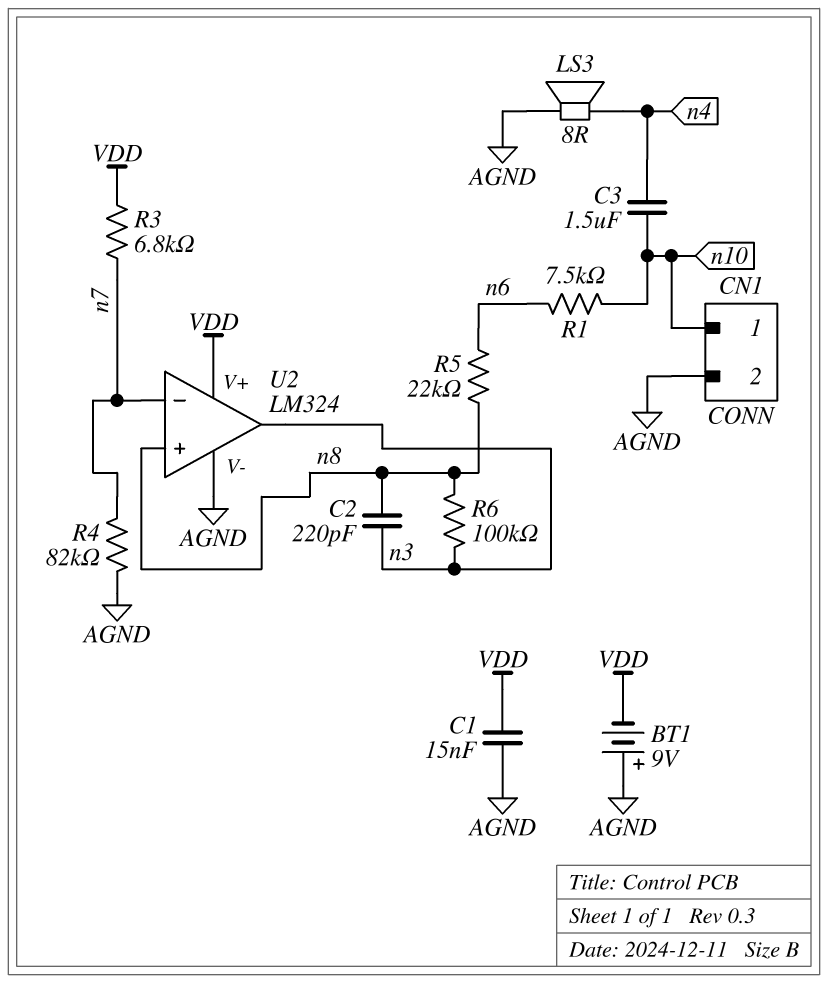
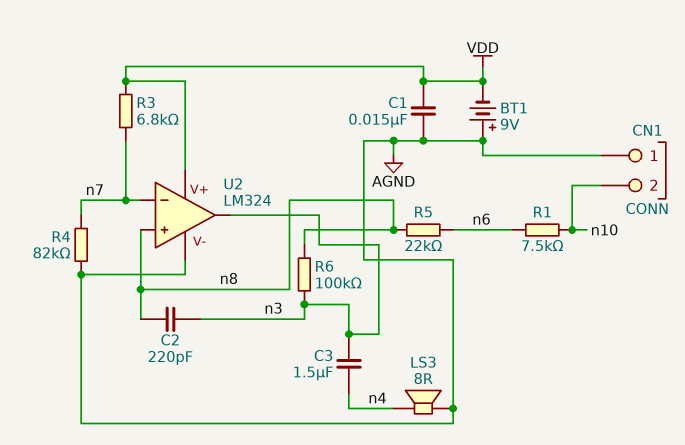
C3: 1.5uF (n4, n10) -> 1.5uF (n3, n4)
CN1 pin 1: n10 -> AGND
CN1 pin 2: AGND -> n10

